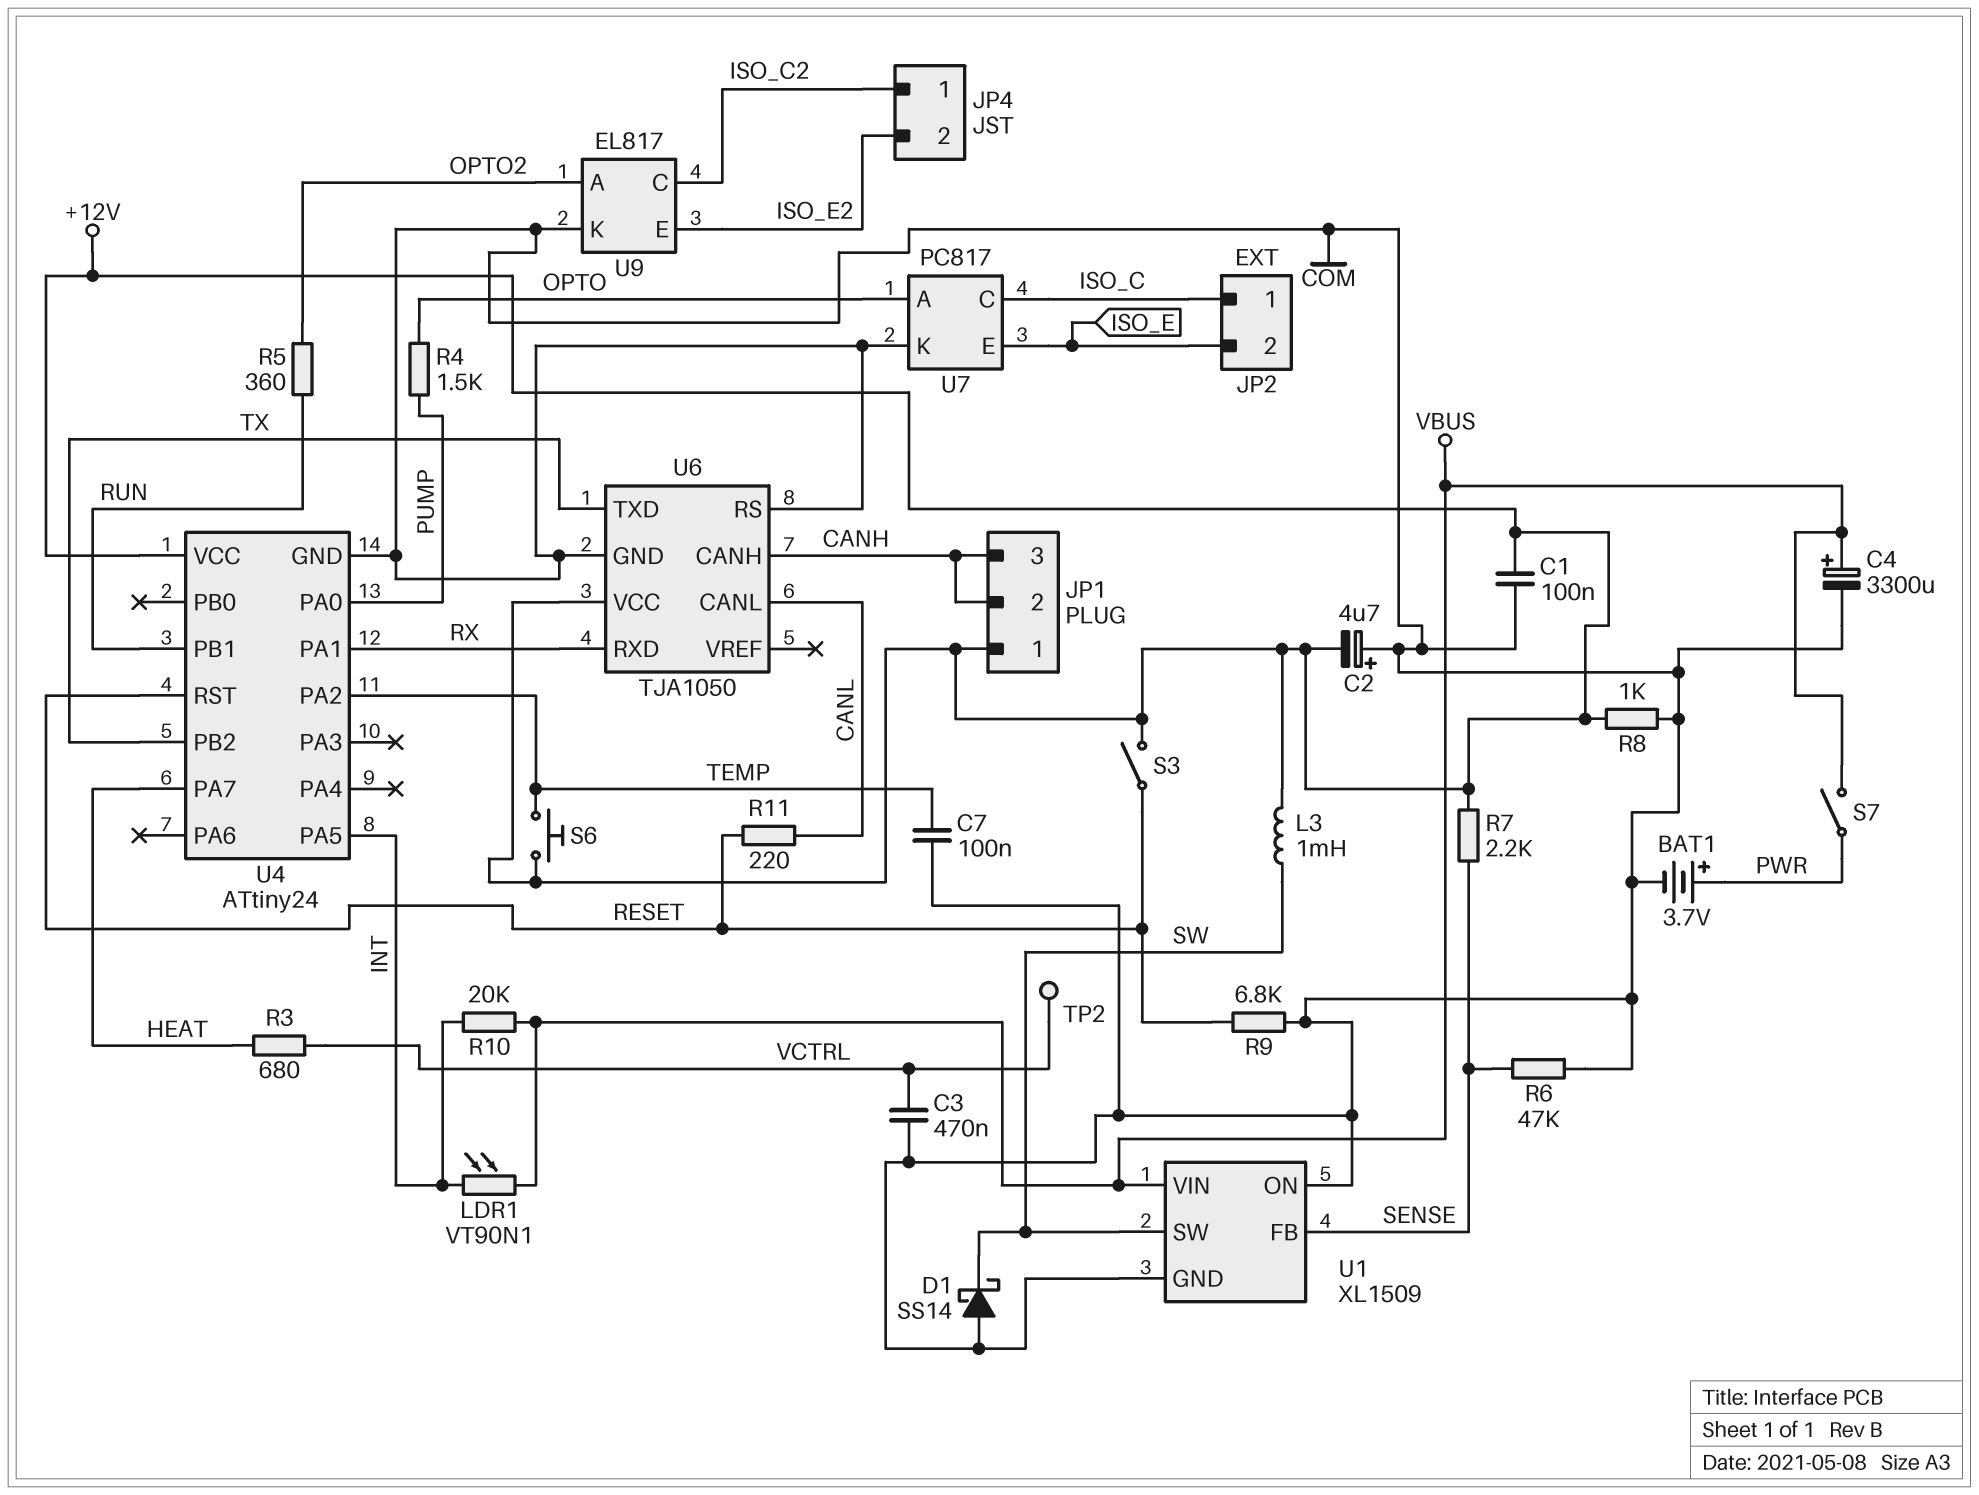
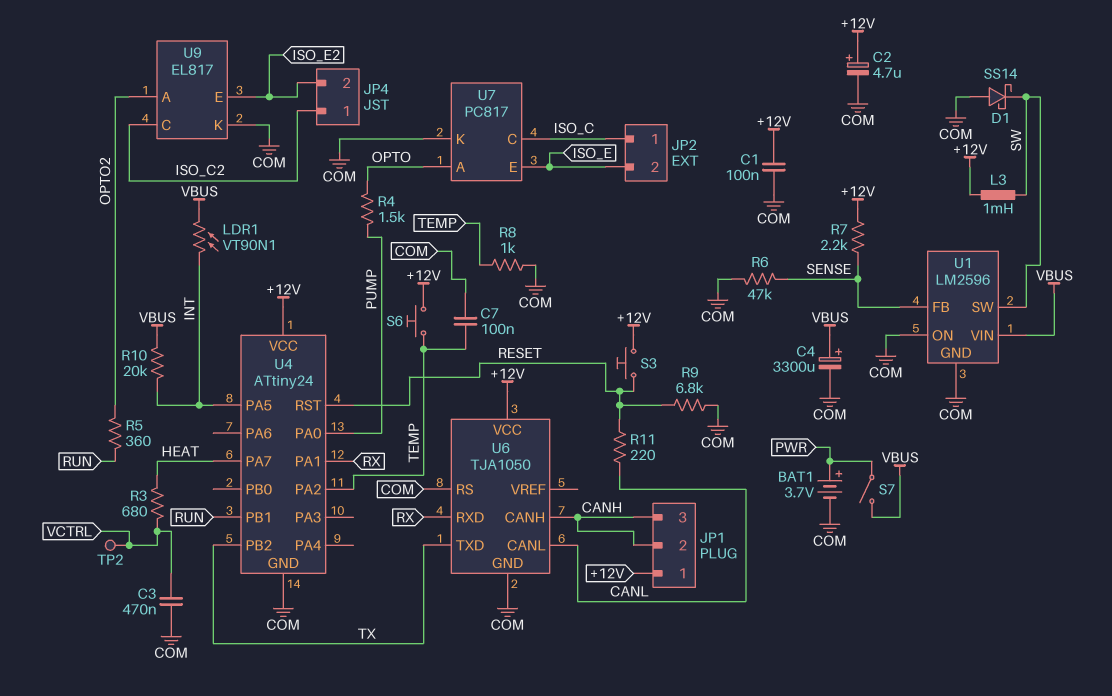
C2: 4.7uF (plus COM, minus +12V) -> 4.7uF (plus +12V, minus COM)
R8: 1k (+12V, COM) -> 1k (COM, TEMP)
S3: switch (+12V, RESET) -> button (+12V, RESET)
U1: XL1509 -> LM2596

